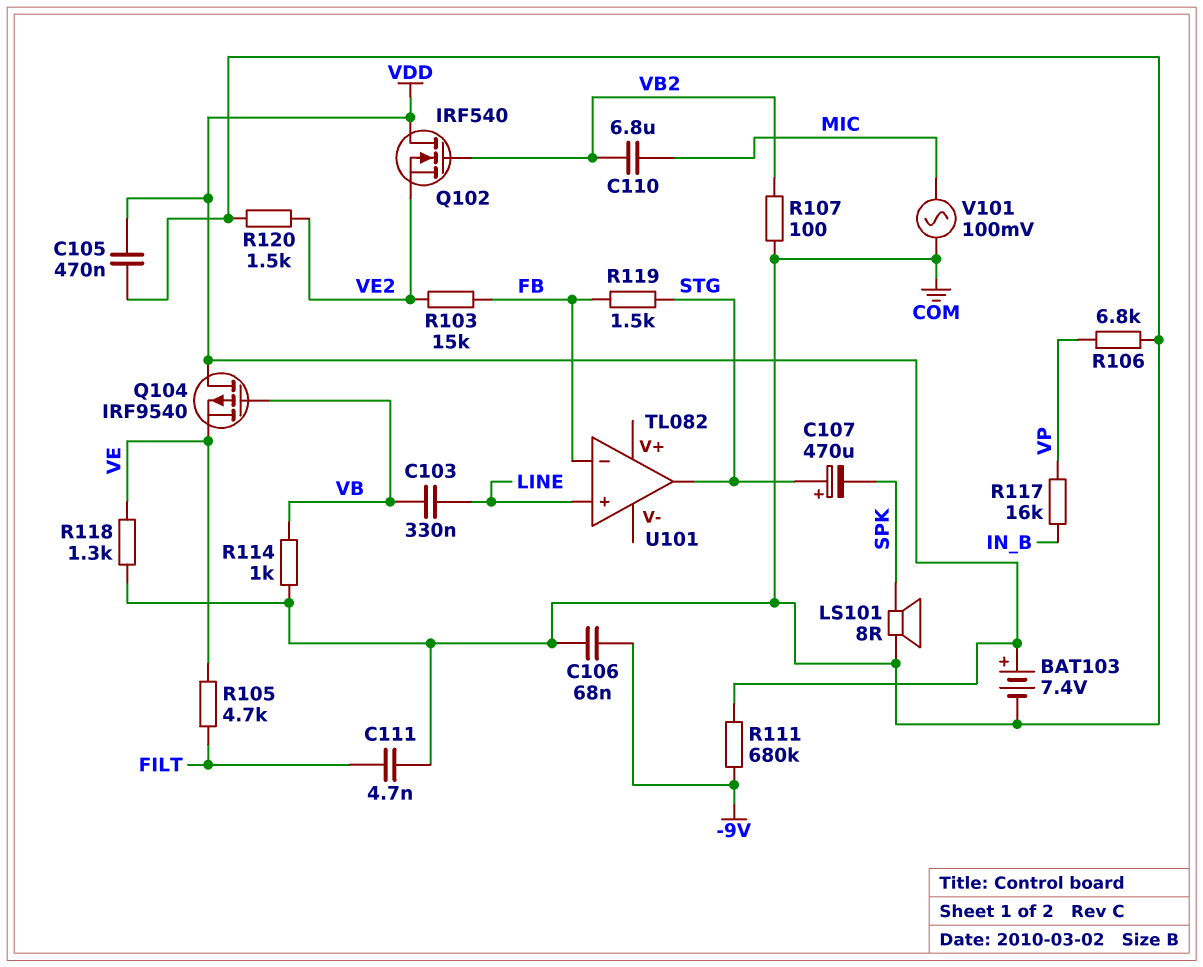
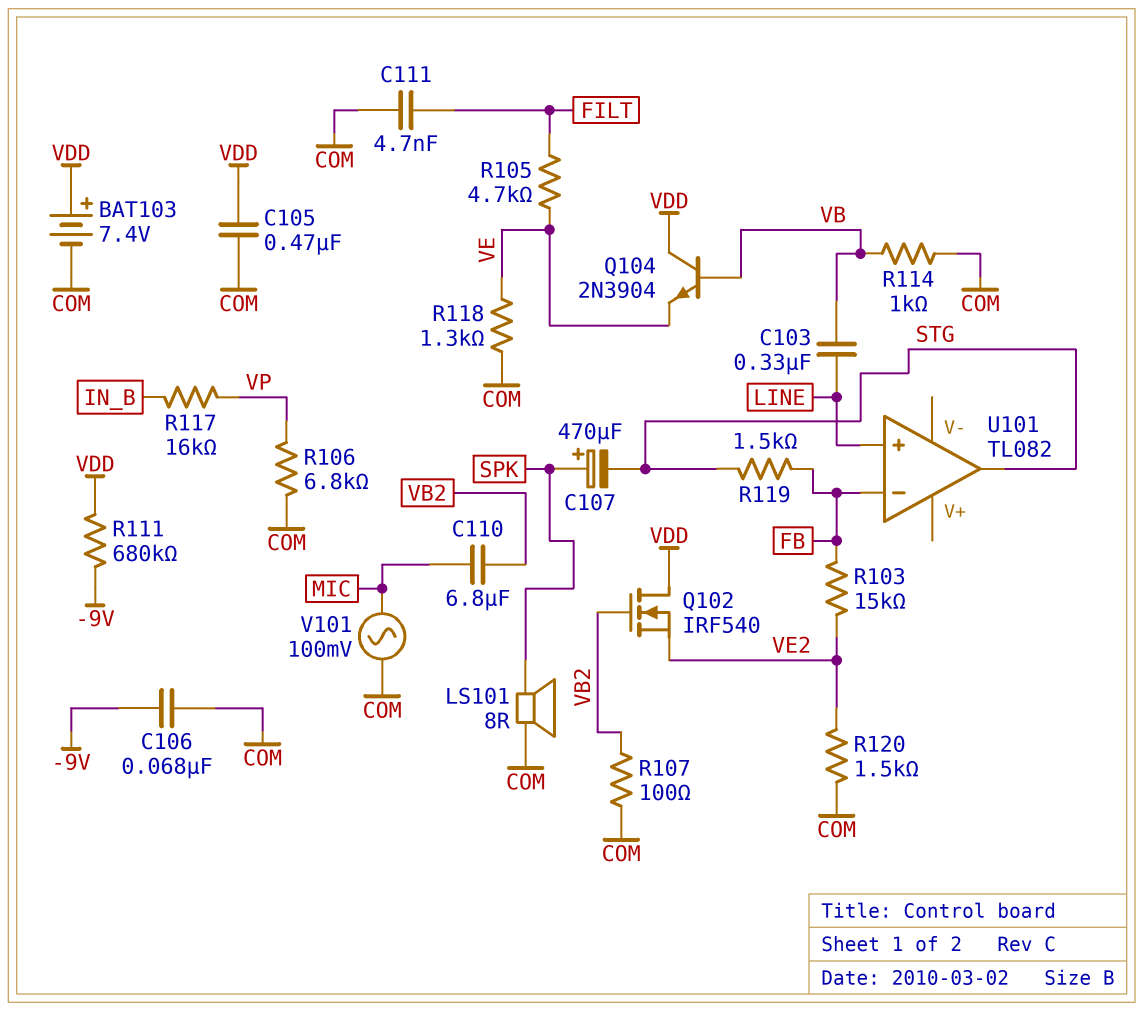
C107: 470uF (plus STG, minus SPK) -> 470uF (plus SPK, minus STG)
Q104: PMOS IRF9540 (G VB, D VDD, S VE) -> NPN 2N3904 (B VB, C VDD, E VE)

